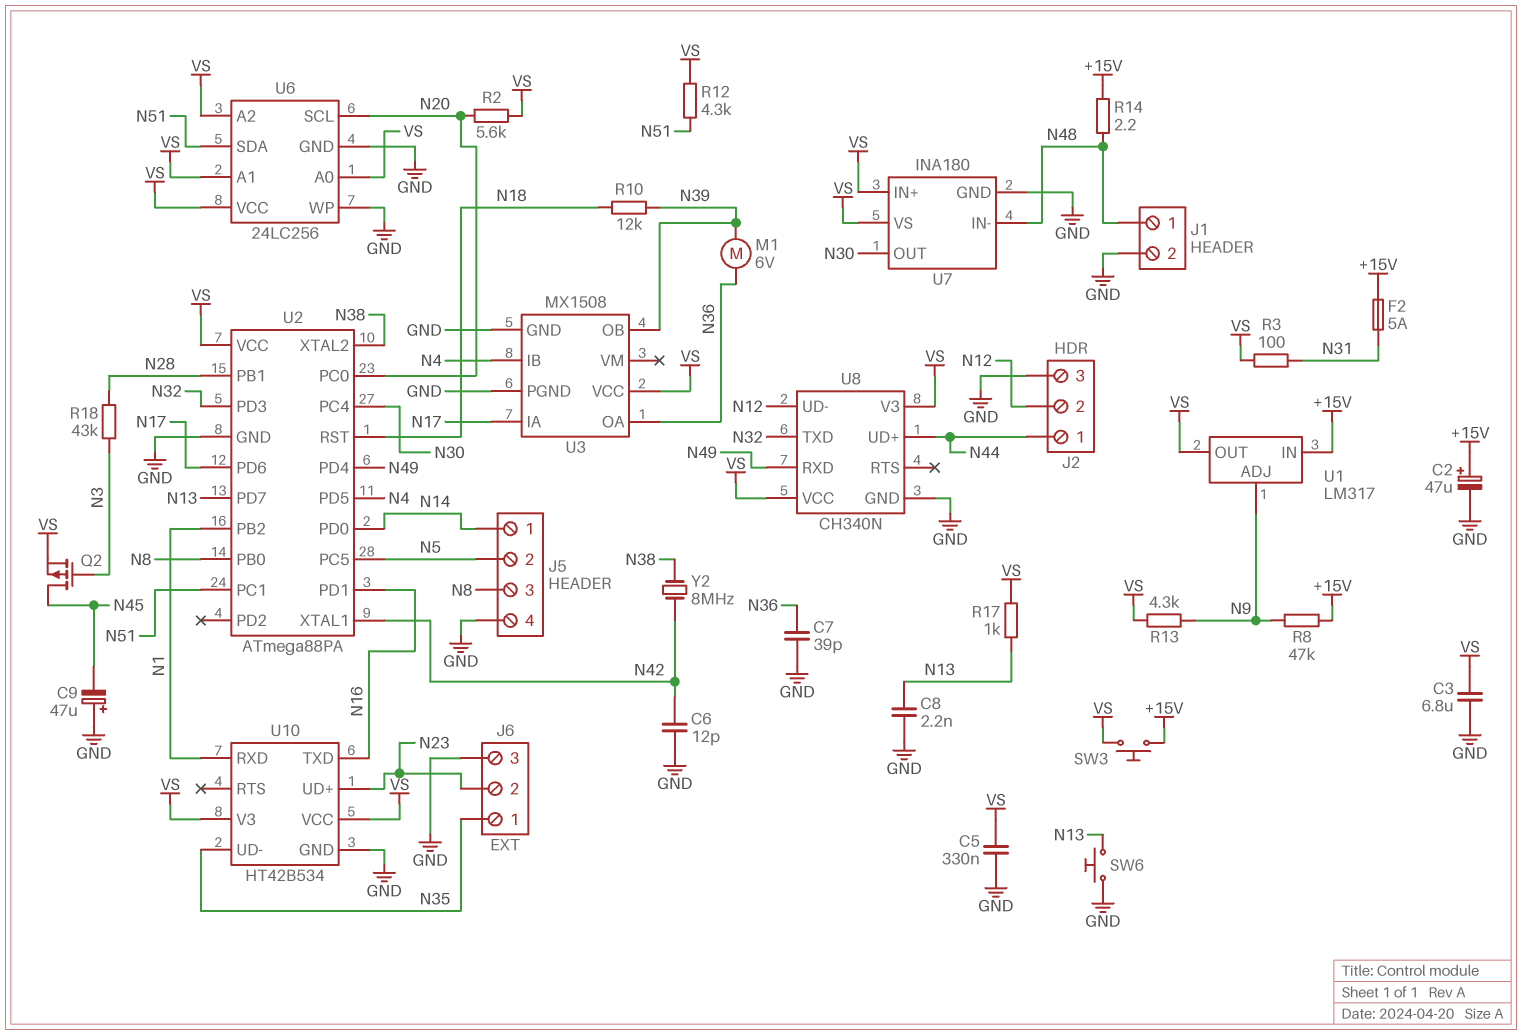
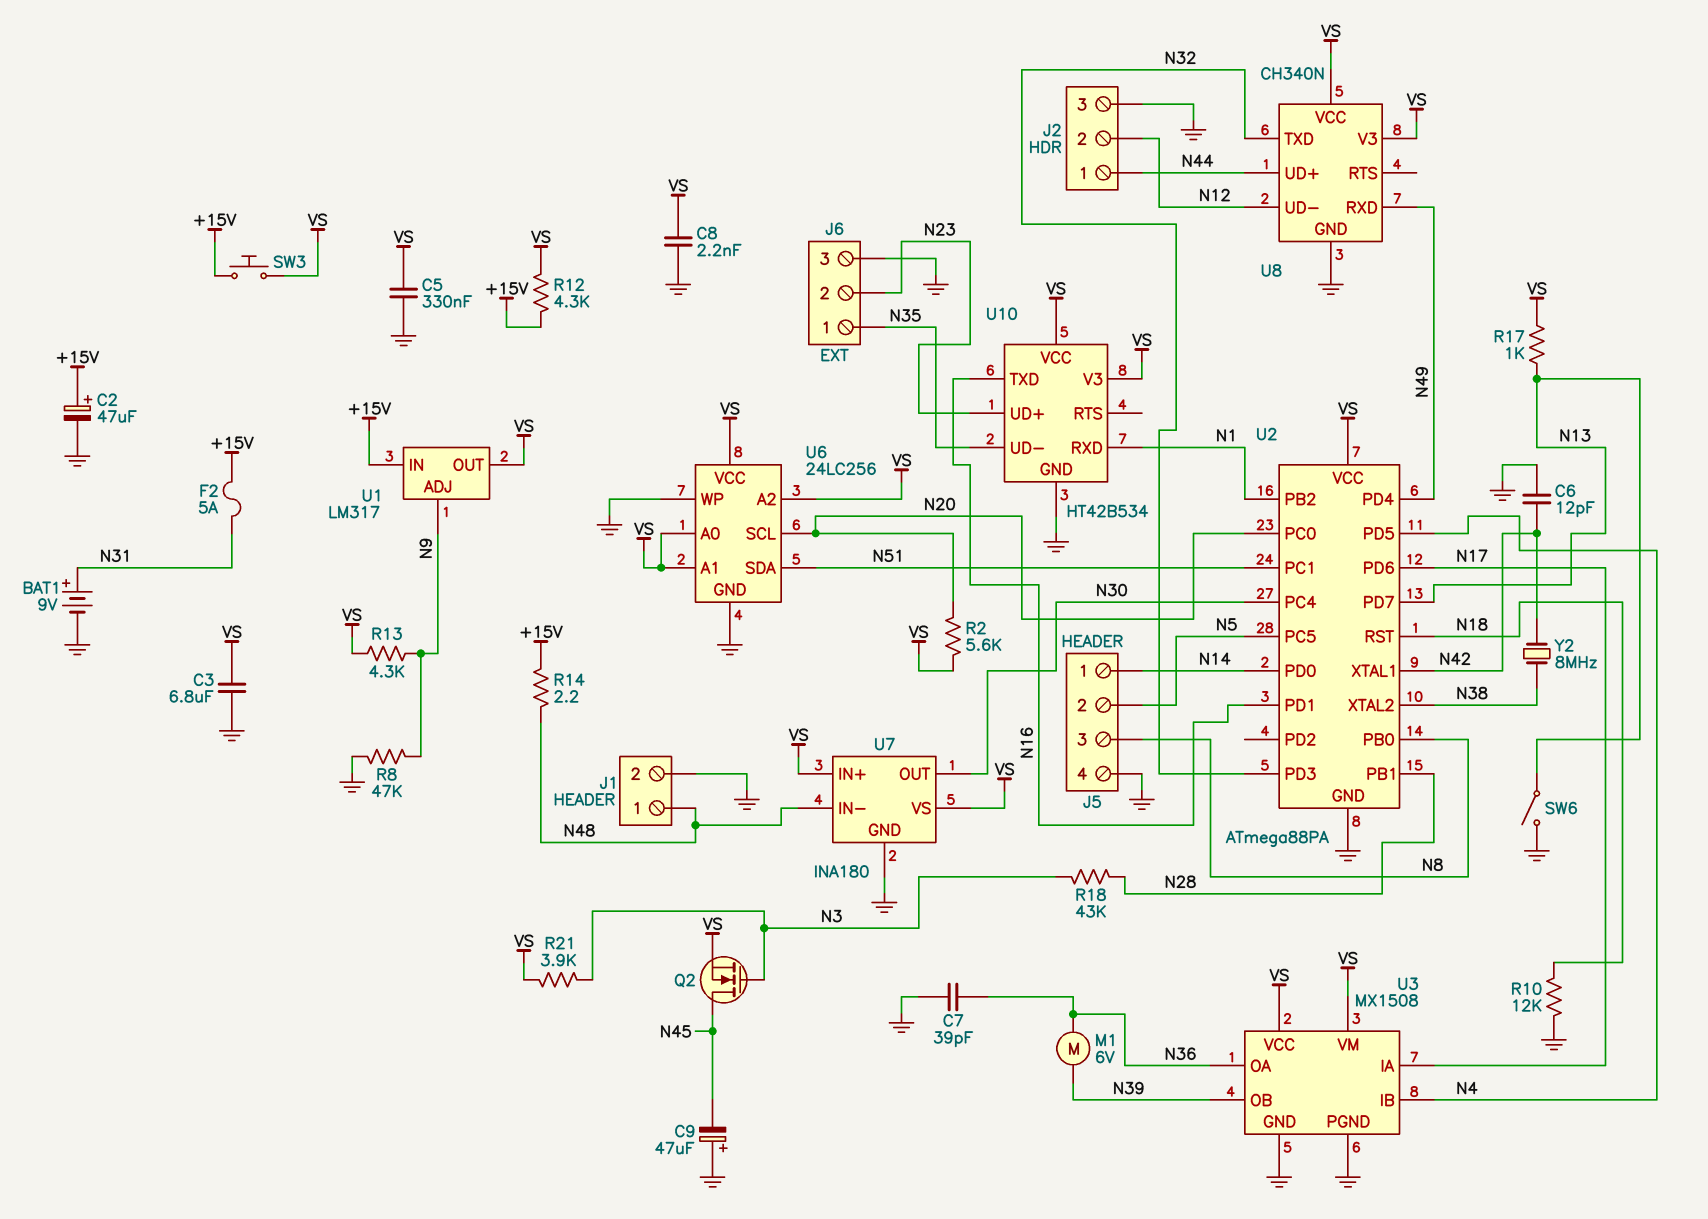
BAT1: none -> 9V (plus N31, minus GND)
C8: 2.2nF (GND, N13) -> 2.2nF (GND, VS)
Q2: PMOS (G N3, D N45, S VS) -> NMOS (G N3, D N45, S VS)
R3: 100 (N31, VS) -> none
R8: 47k (+15V, N9) -> 47k (GND, N9)
R10: 12k (N18, N39) -> 12k (GND, N18)
R12: 4.3k (N51, VS) -> 4.3k (+15V, VS)
R21: none -> 3.9k (N3, VS)
SW6: button (GND, N13) -> switch (GND, N13)
U3 pin VM: none -> VS

